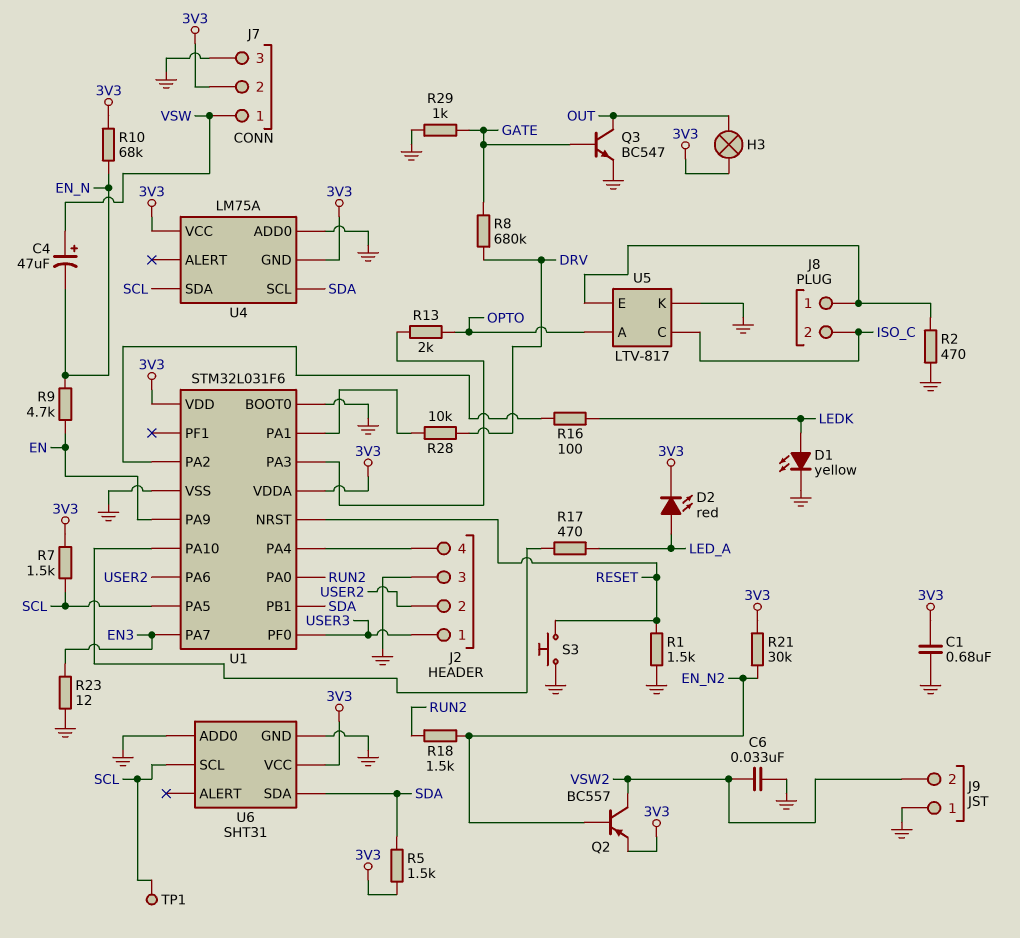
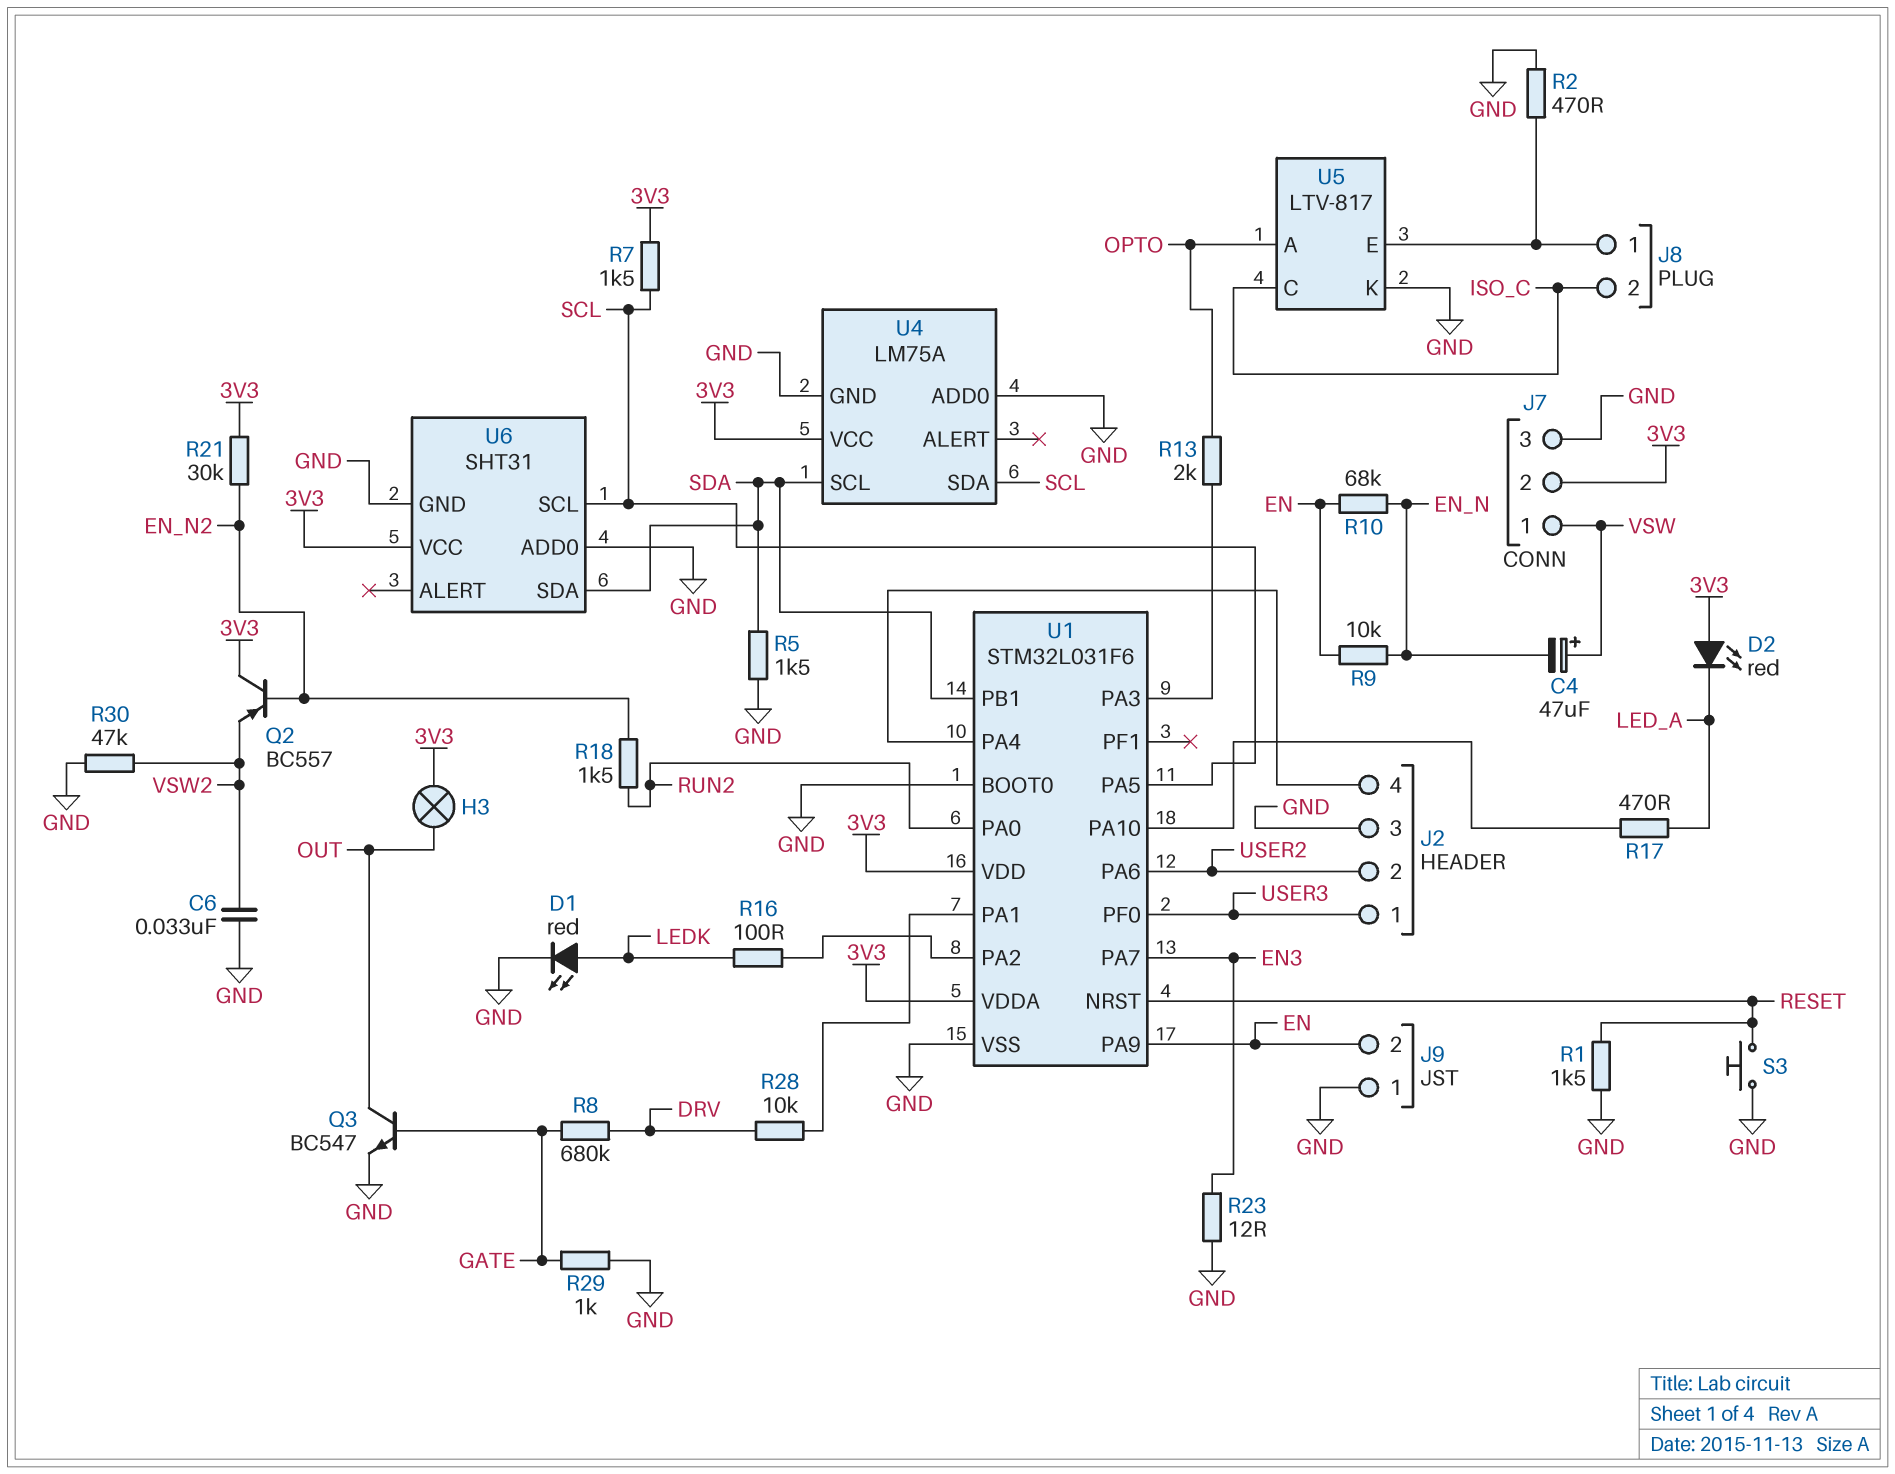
C1: 680nF (3V3, GND) -> none
D1: LED yellow (A LEDK, K GND) -> LED red (A LEDK, K GND)
D2: LED red (A LED_A, K 3V3) -> LED red (A 3V3, K LED_A)
J9 pin 2: VSW2 -> EN
Q2: PNP BC557 (B EN_N2, C VSW2, E 3V3) -> PNP BC557 (B EN_N2, C 3V3, E VSW2)
R5: 1.5k (3V3, SDA) -> 1.5k (GND, SDA)
R9: 4.7k (EN, EN_N) -> 10k (EN, EN_N)
R10: 68k (3V3, EN_N) -> 68k (EN, EN_N)
R30: none -> 47k (GND, VSW2)
TP1: test point (SCL) -> none
U4 pin GND: 3V3 -> GND

